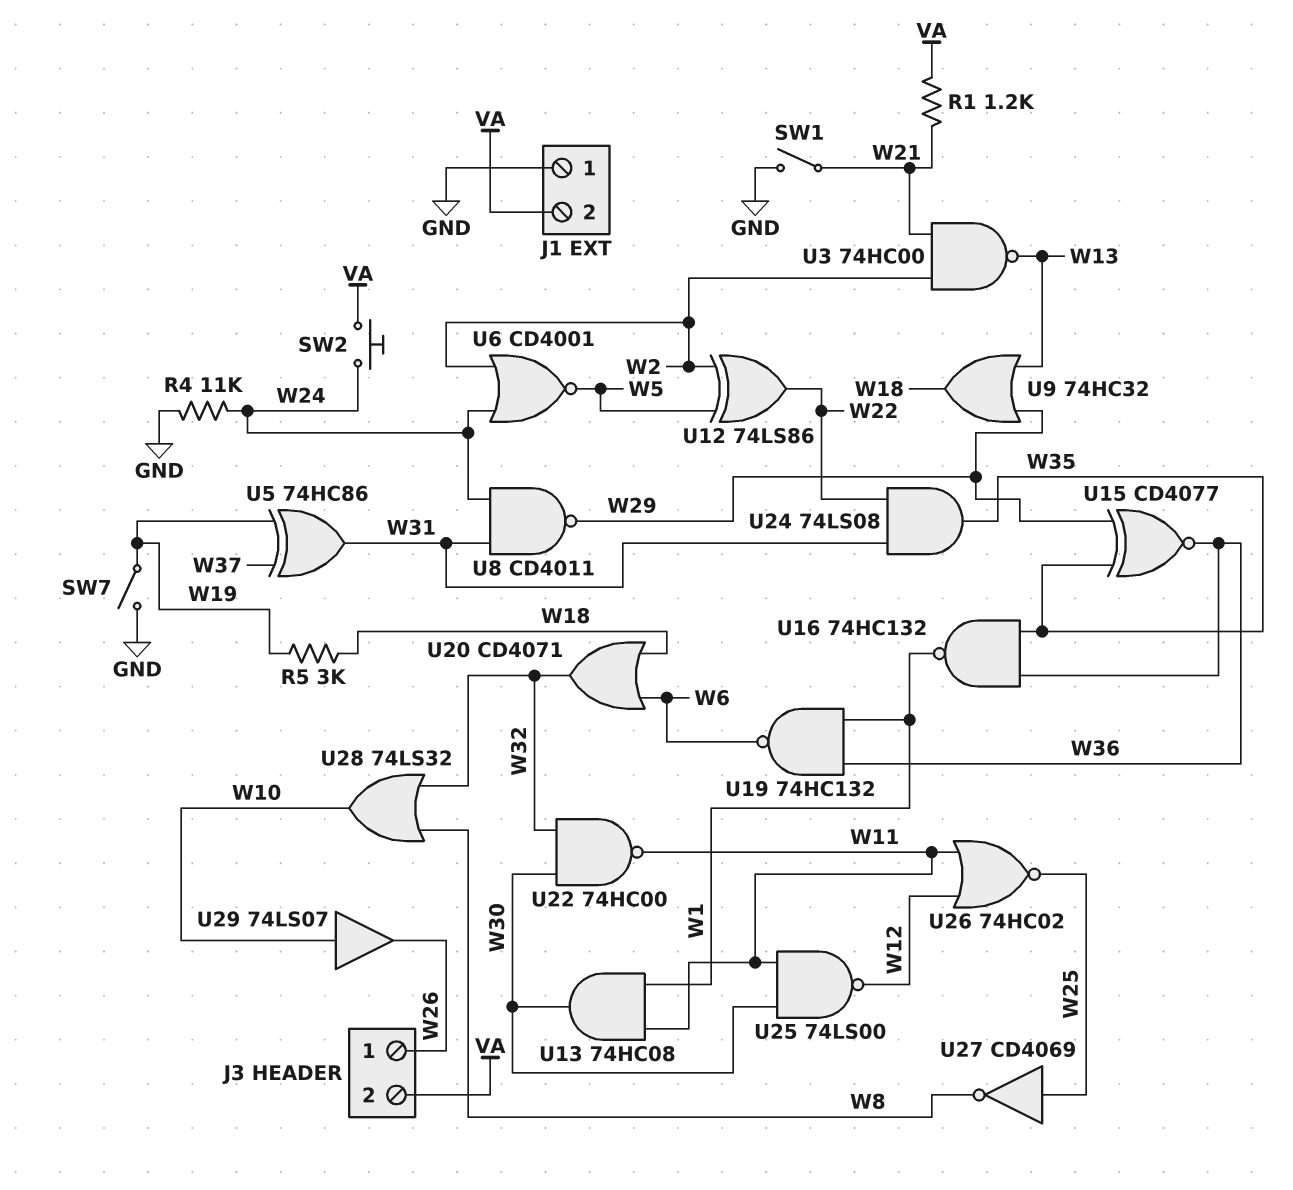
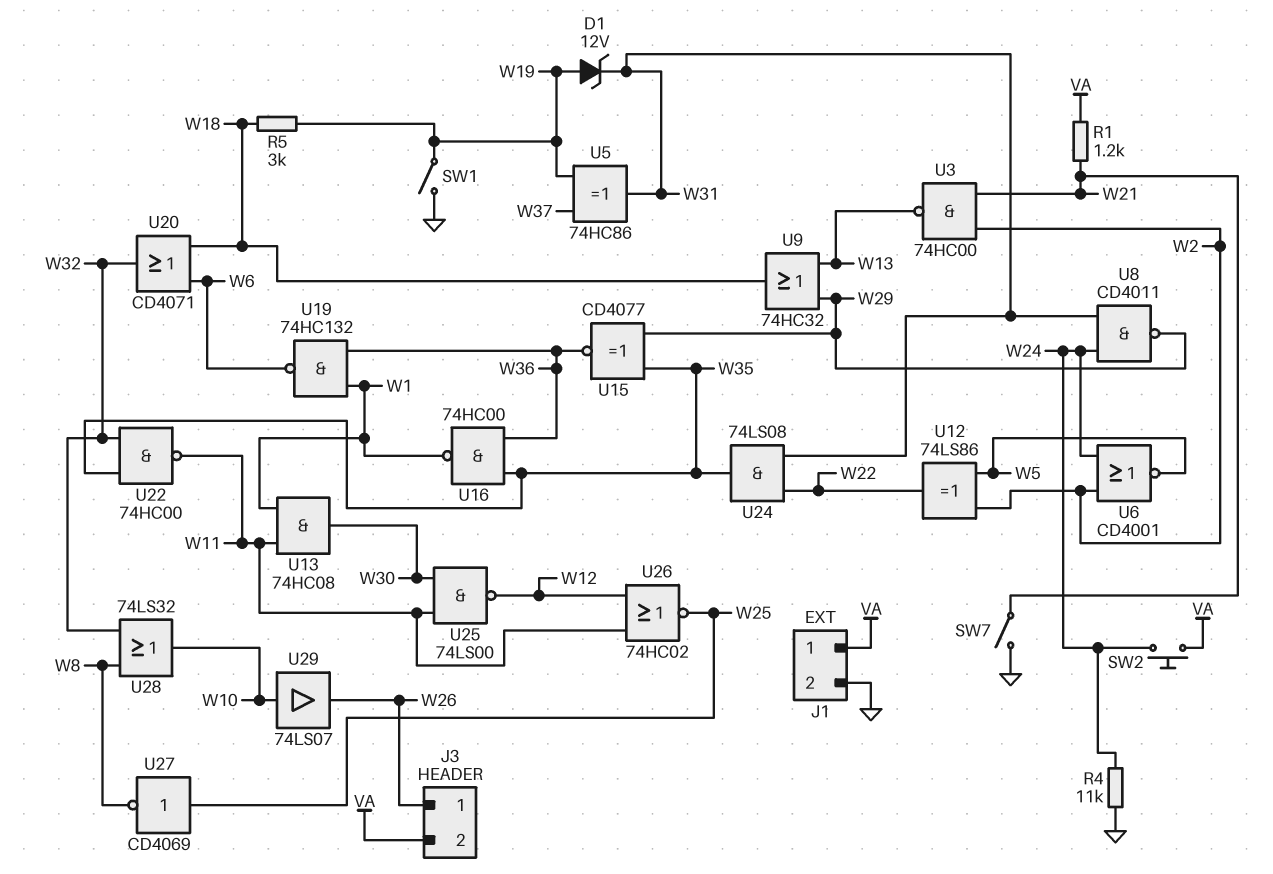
D1: none -> zener 12V (A W19, K W31)
J1 pin 1: GND -> VA
J1 pin 2: VA -> GND
SW1: switch (GND, W21) -> switch (GND, W19)
SW7: switch (GND, W19) -> switch (GND, W21)
U16: NAND 74HC132 (in W35, in W36, out W1) -> NAND 74HC00 (in W35, in W36, out W1)
U22: NAND 74HC00 (in W30, in W32, out W11) -> NAND 74HC00 (in W32, in W35, out W11)

